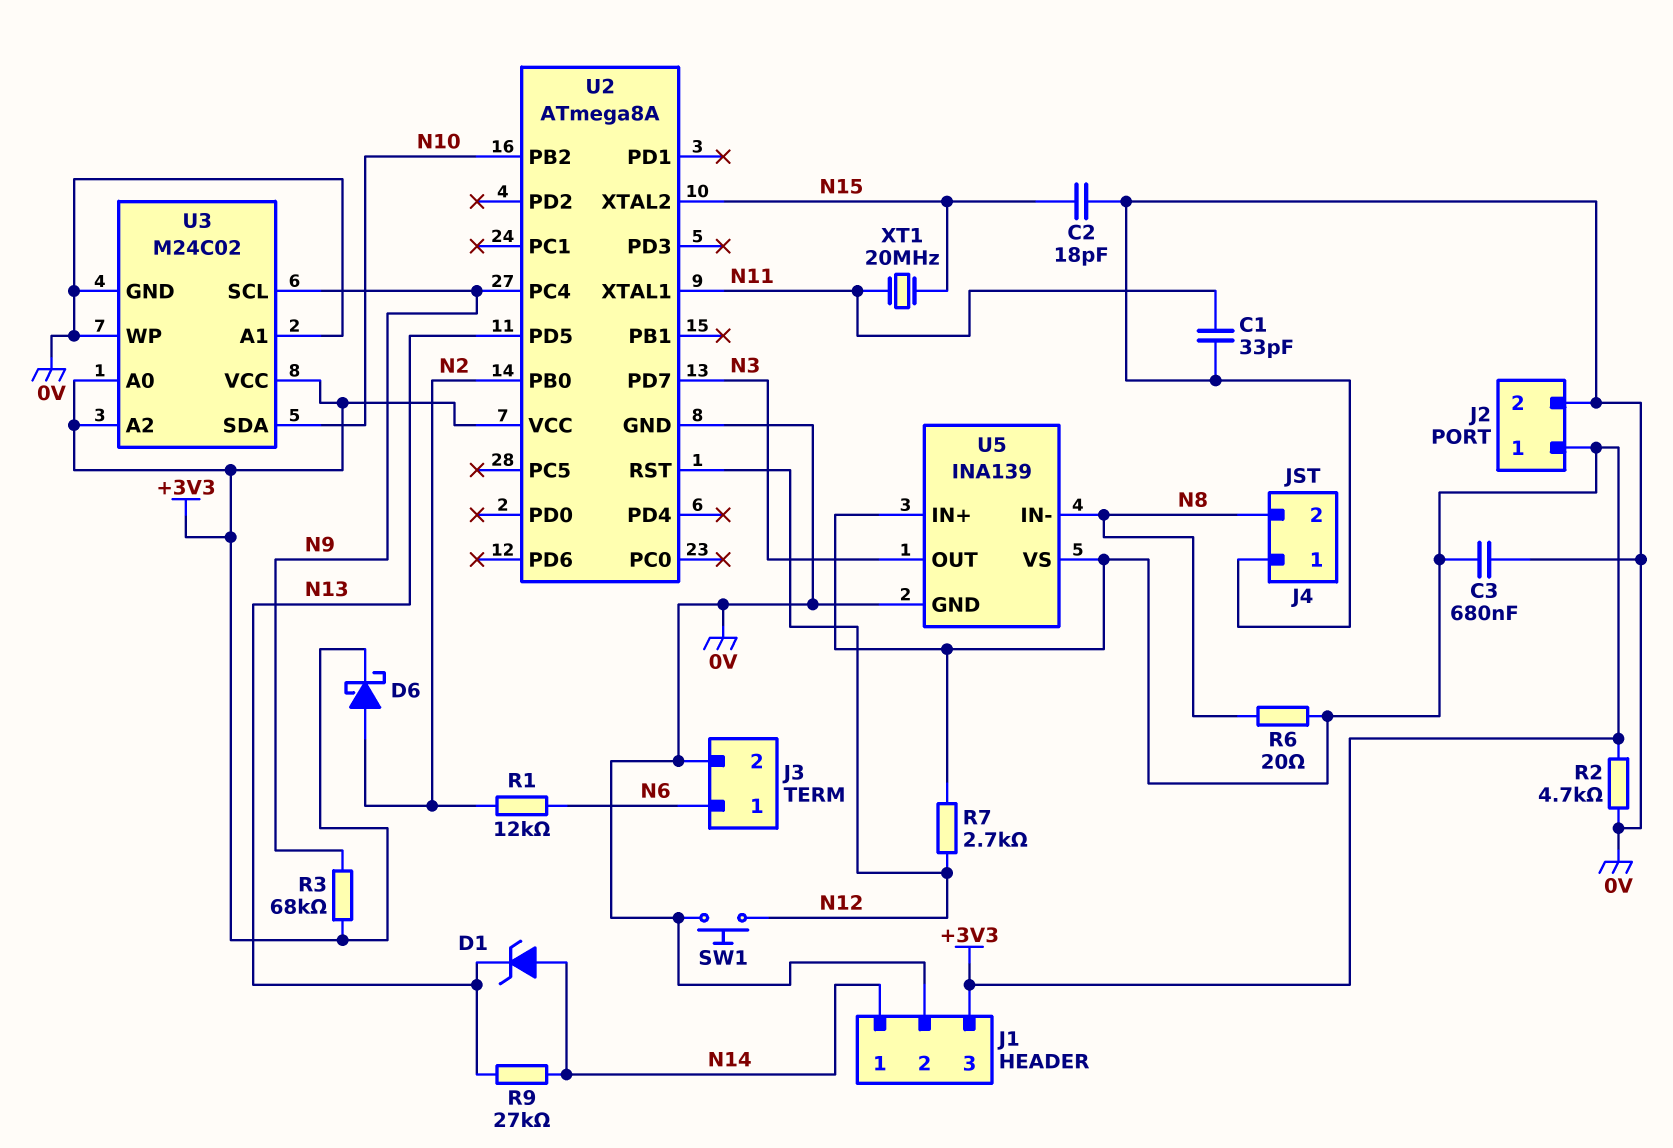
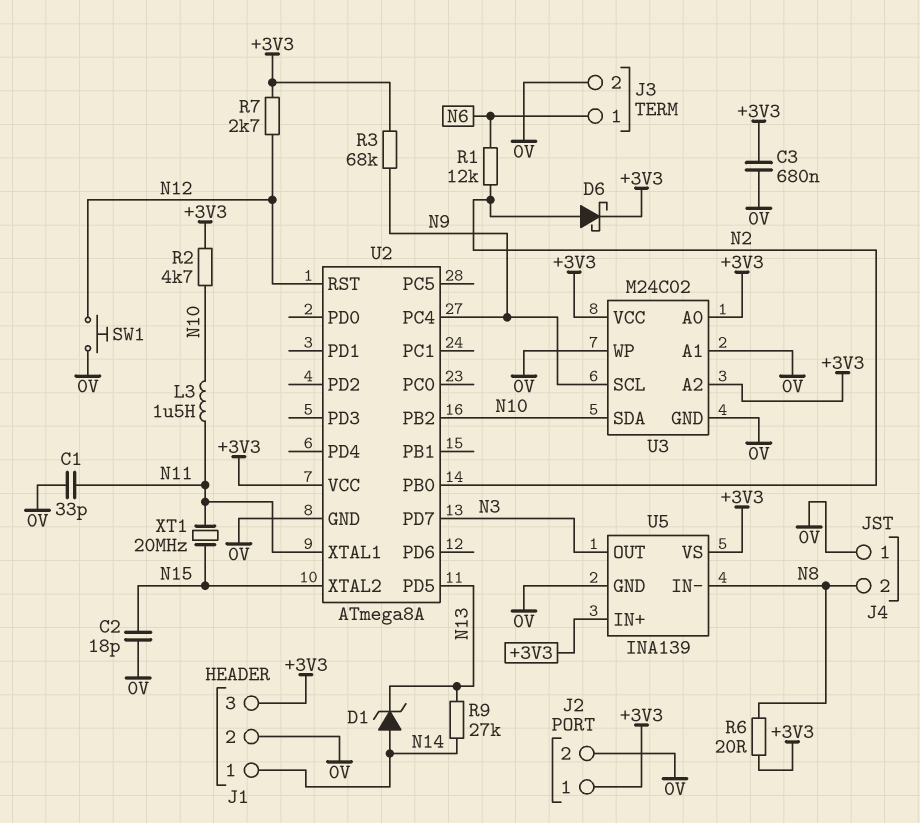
L3: none -> 1.5uH (N10, N11)
R2: 4.7k (+3V3, 0V) -> 4.7k (+3V3, N10)

